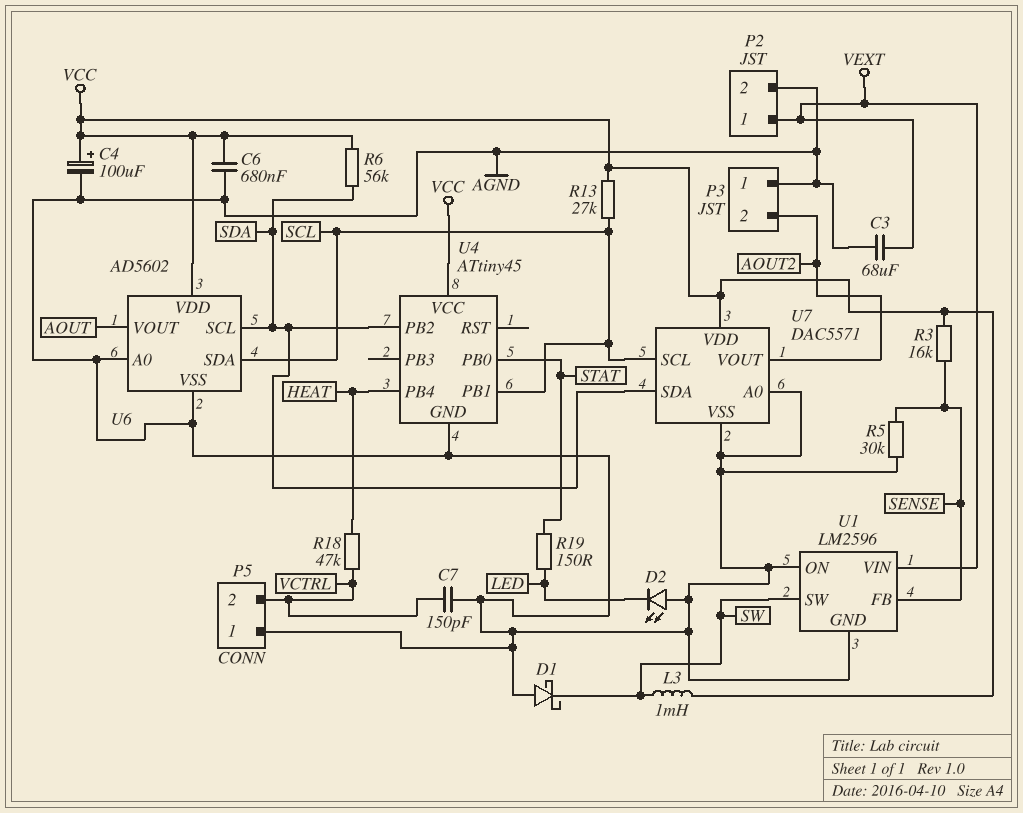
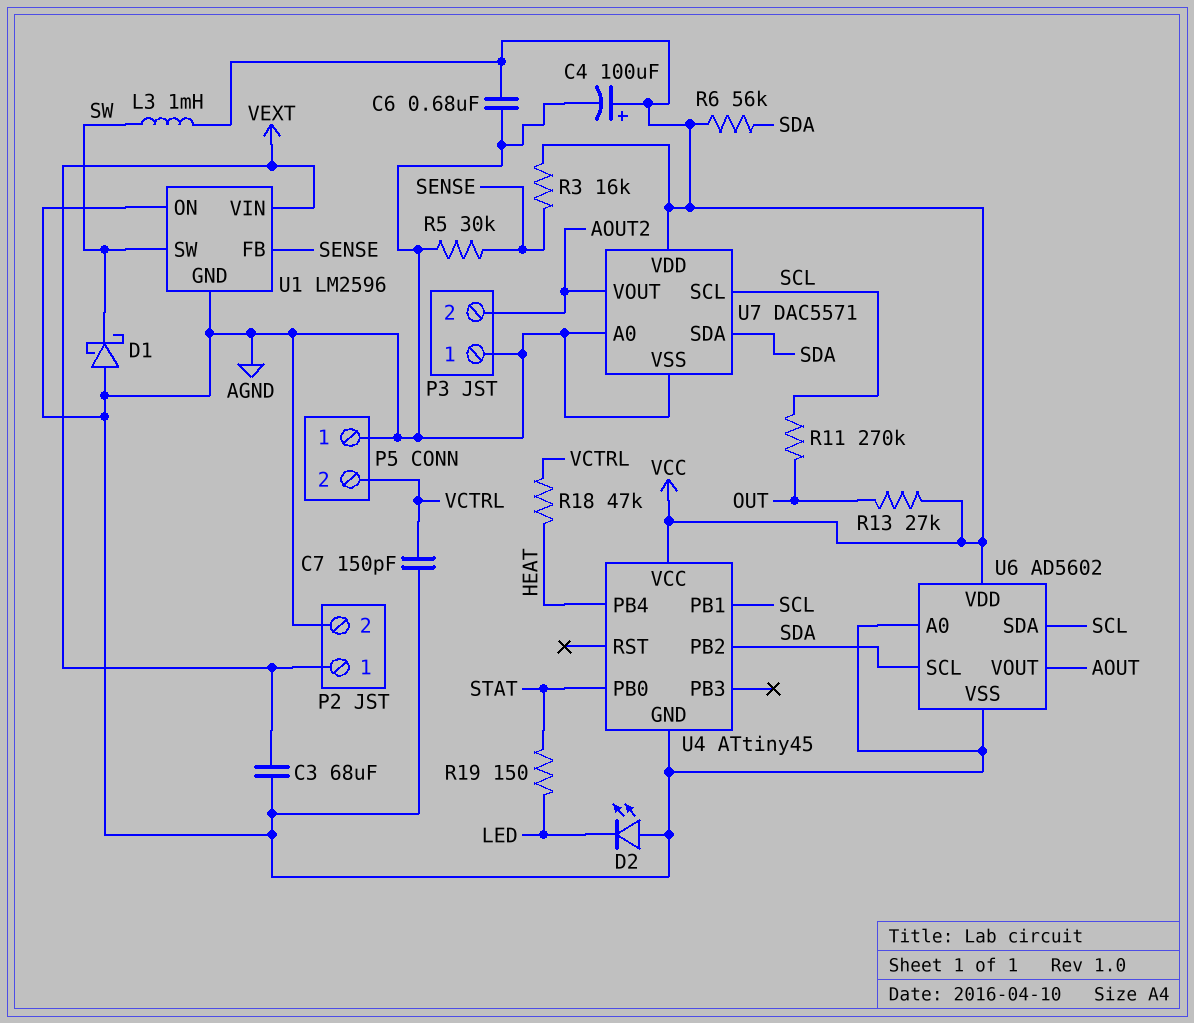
R11: none -> 270k (OUT, SCL)
R13: 27k (SCL, VCC) -> 27k (OUT, VCC)

